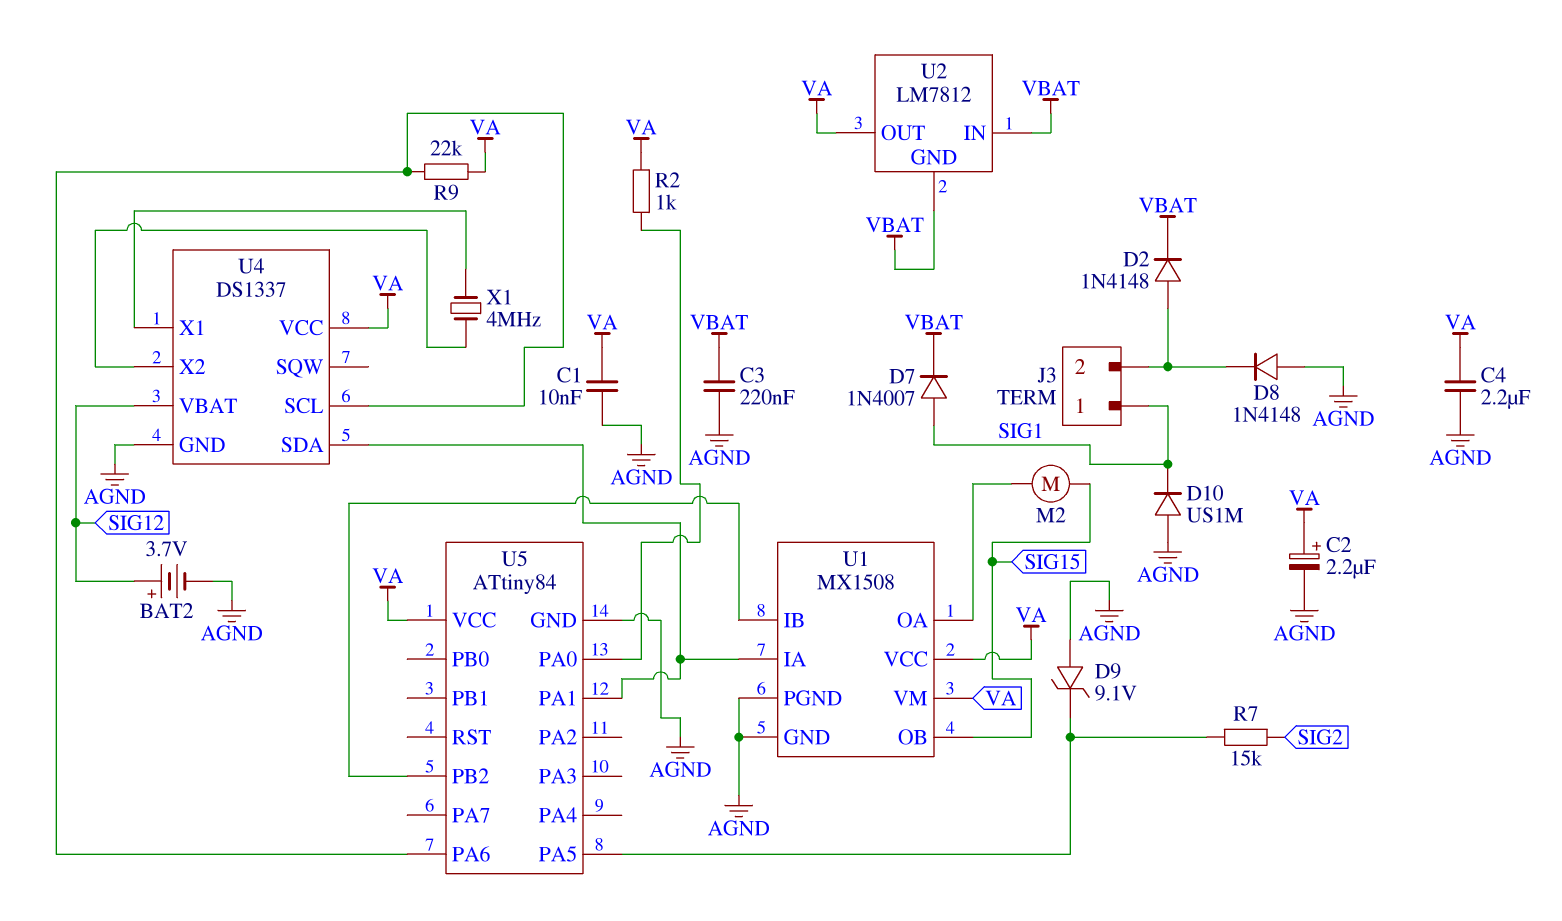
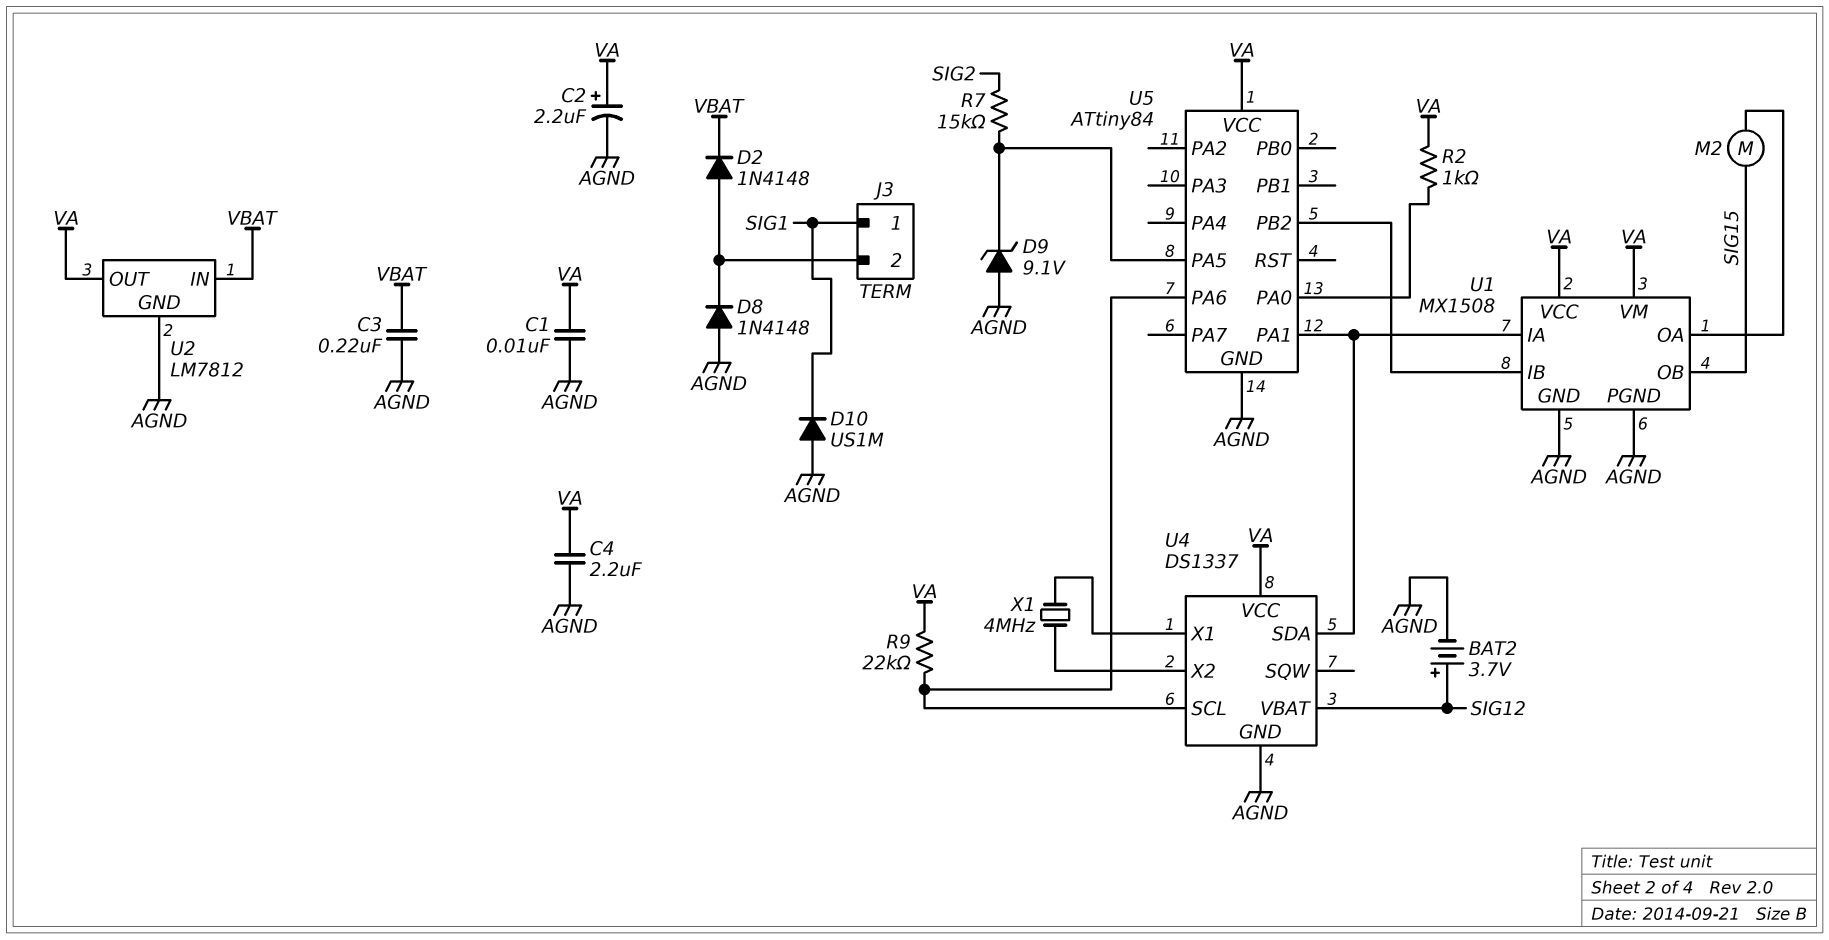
D7: diode 1N4007 (A SIG1, K VBAT) -> none
U2 pin GND: VBAT -> AGND

